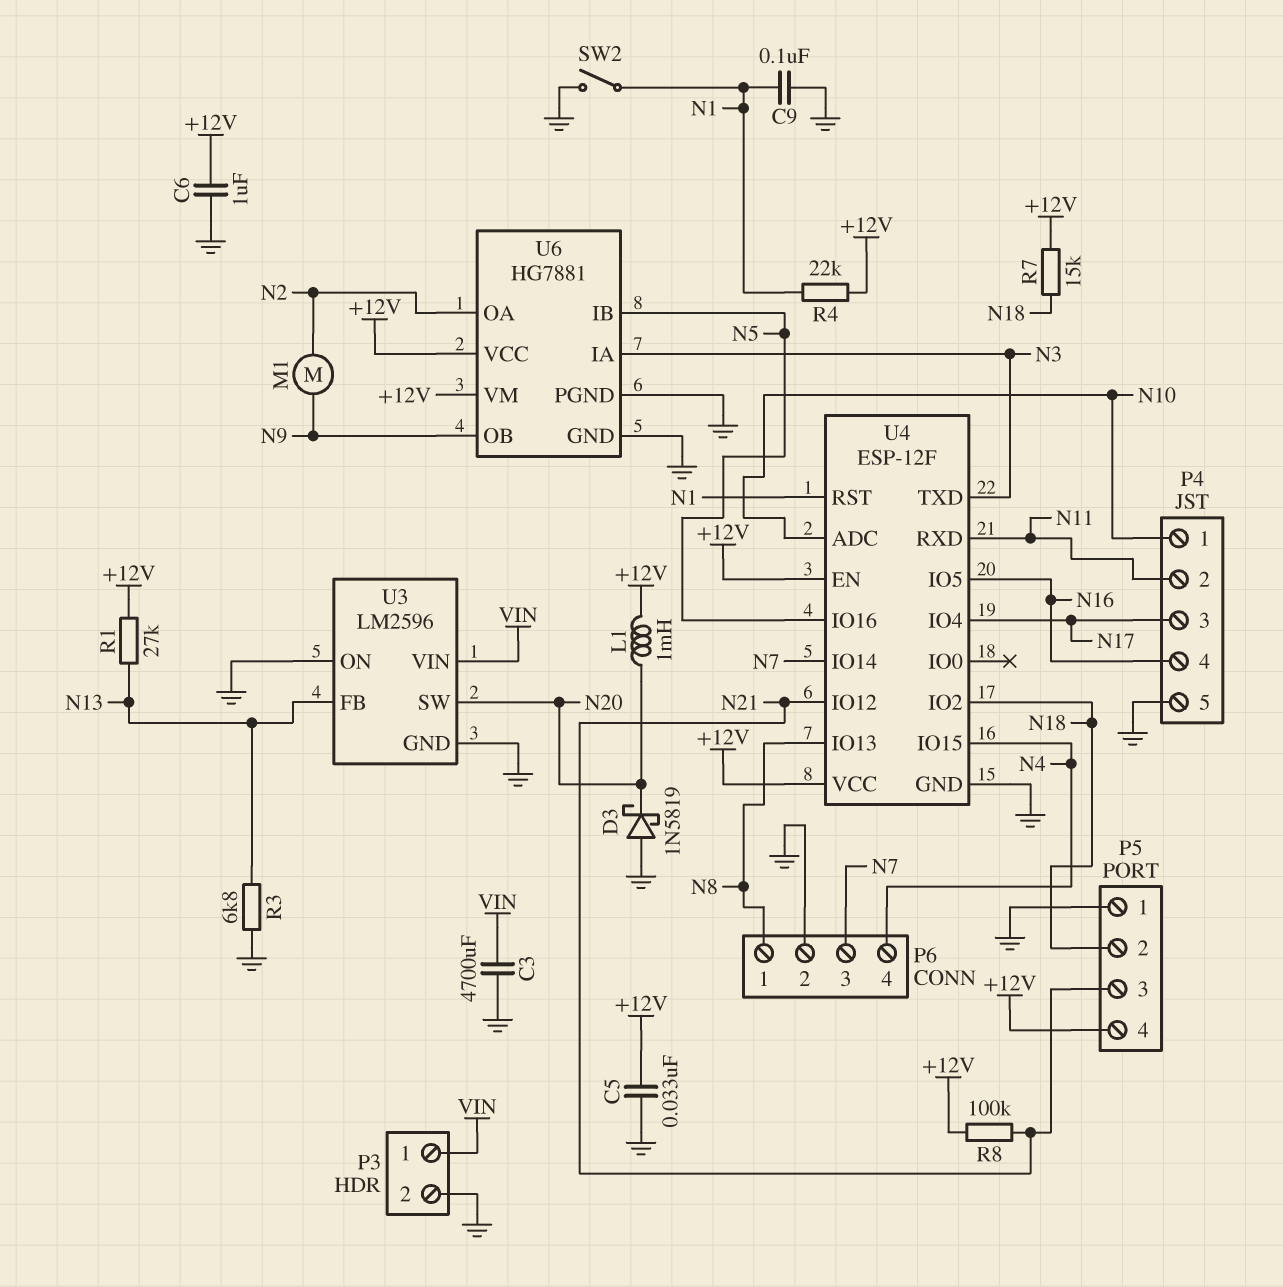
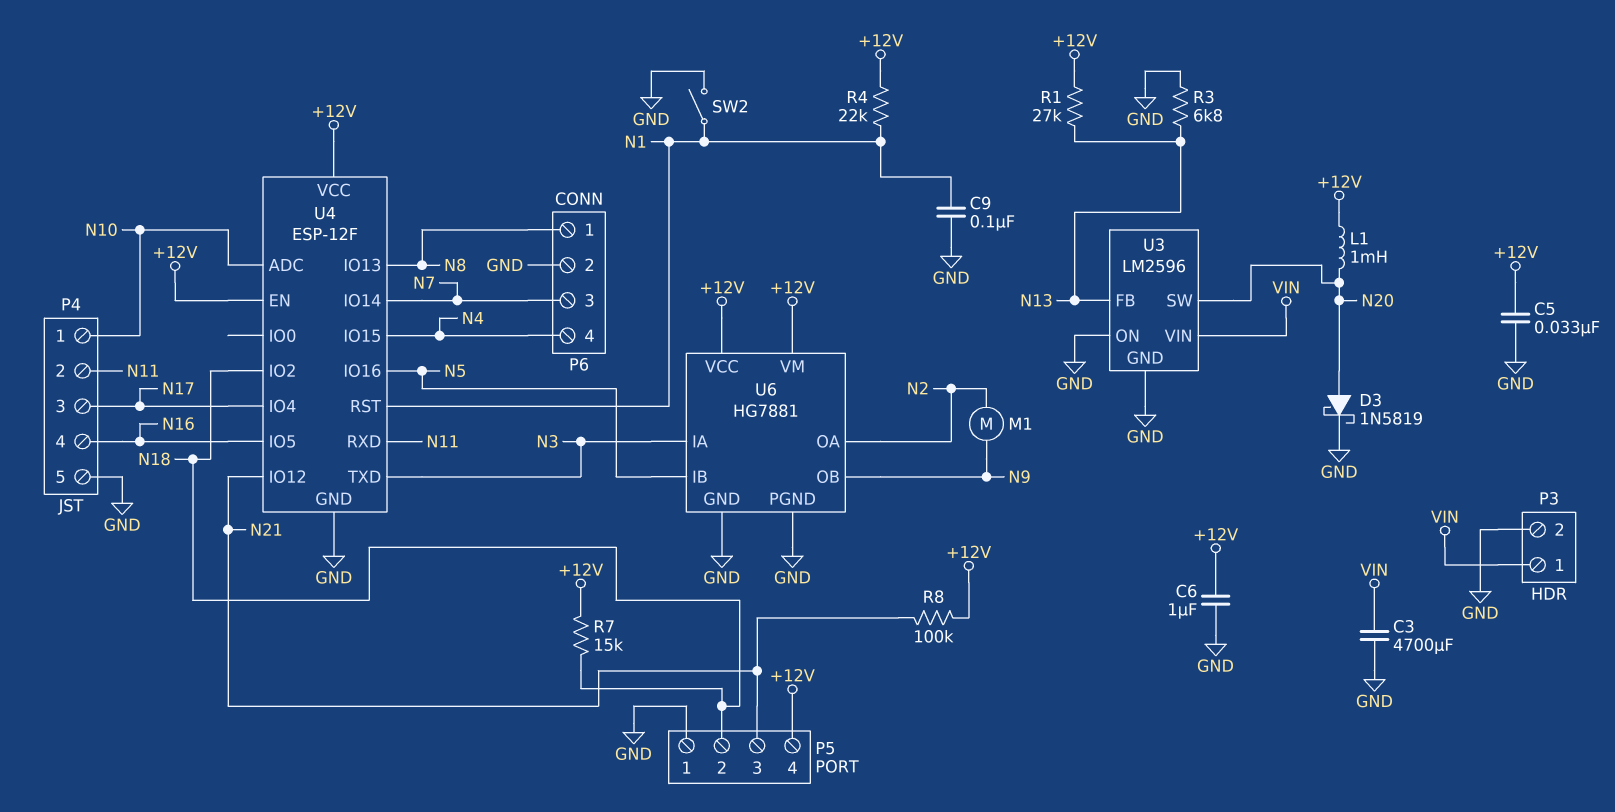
D3: schottky 1N5819 (A GND, K N20) -> schottky 1N5819 (A N20, K GND)

